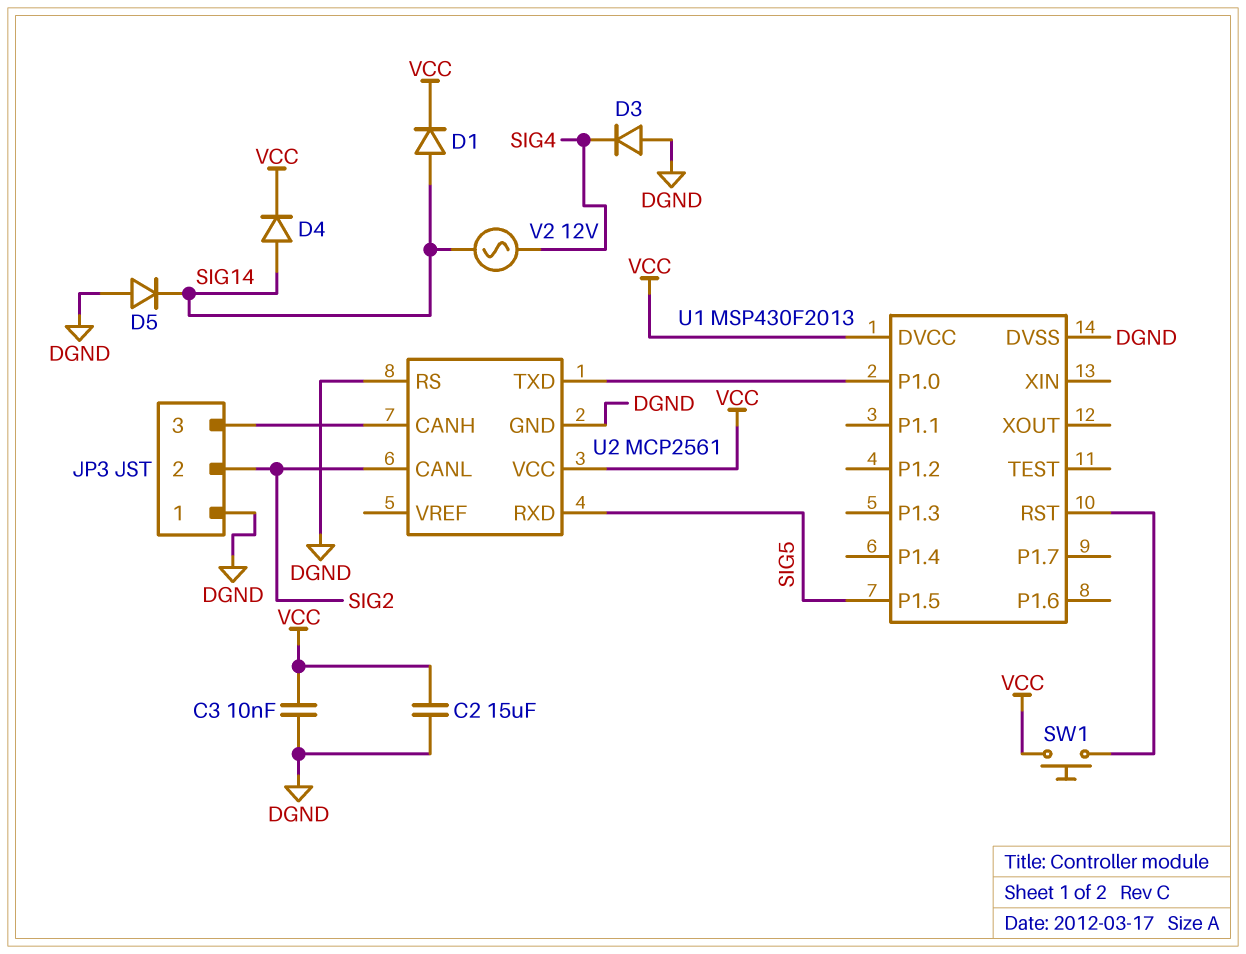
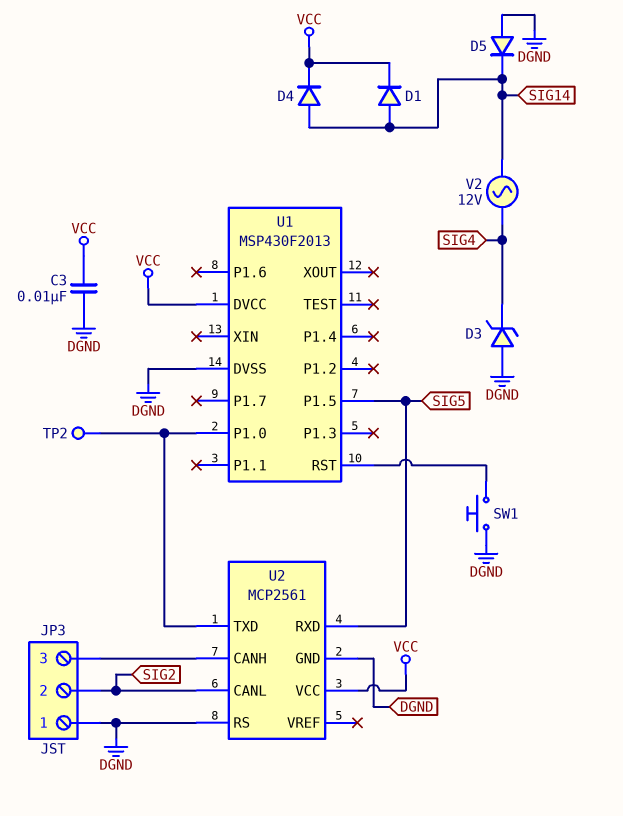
C2: 15uF (DGND, VCC) -> none
D3: diode (A DGND, K SIG4) -> zener (A DGND, K SIG4)
SW1: button (U1/RST, VCC) -> button (DGND, U1/RST)
TP2: none -> test point (U1/P1.0)

